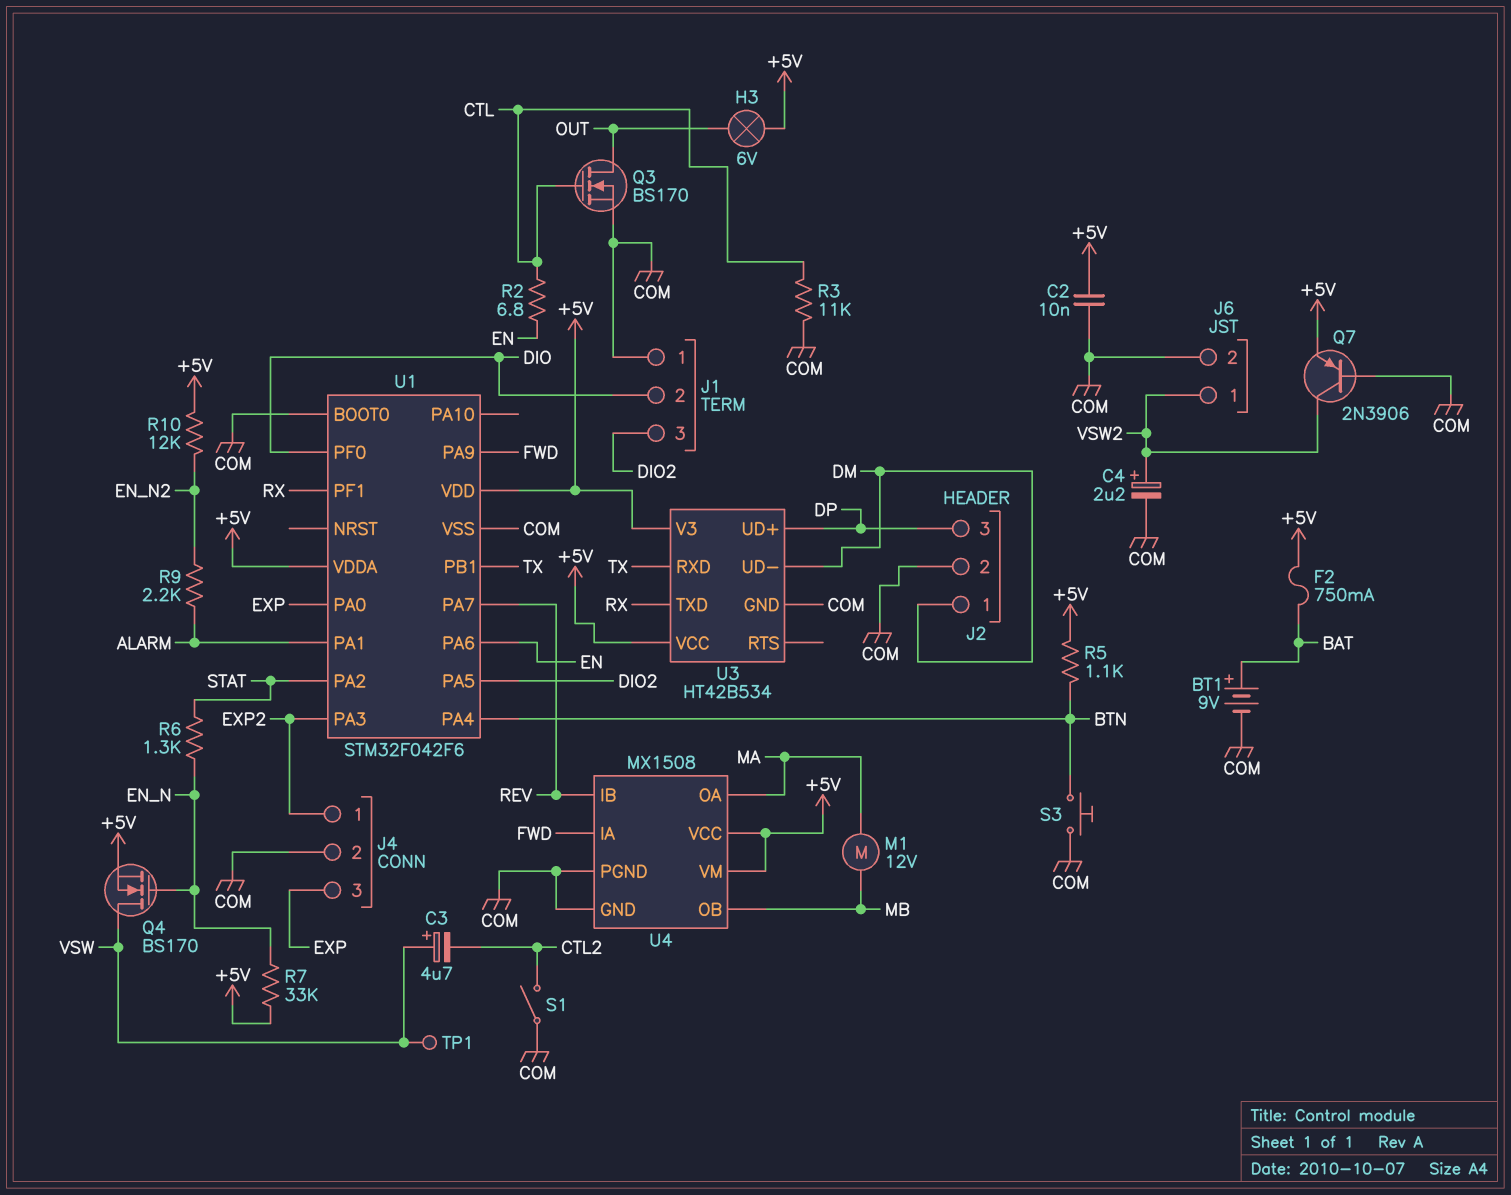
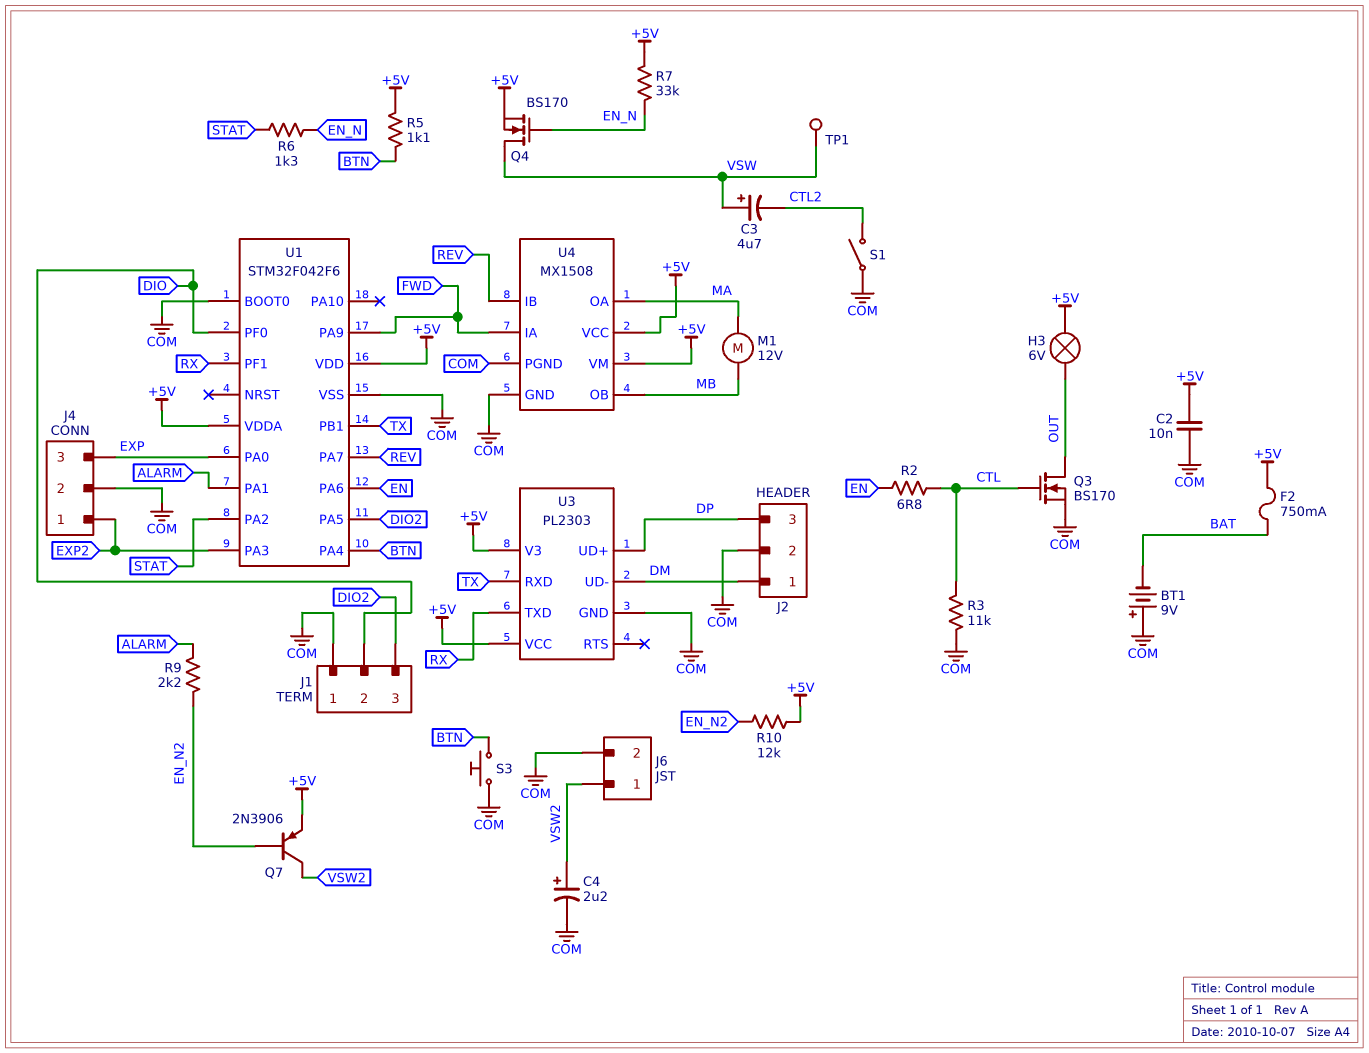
BT1: 9V (plus BAT, minus COM) -> 9V (plus COM, minus BAT)
Q7: PNP 2N3906 (B COM, C VSW2, E +5V) -> PNP 2N3906 (B EN_N2, C VSW2, E +5V)
U3: HT42B534 -> PL2303

